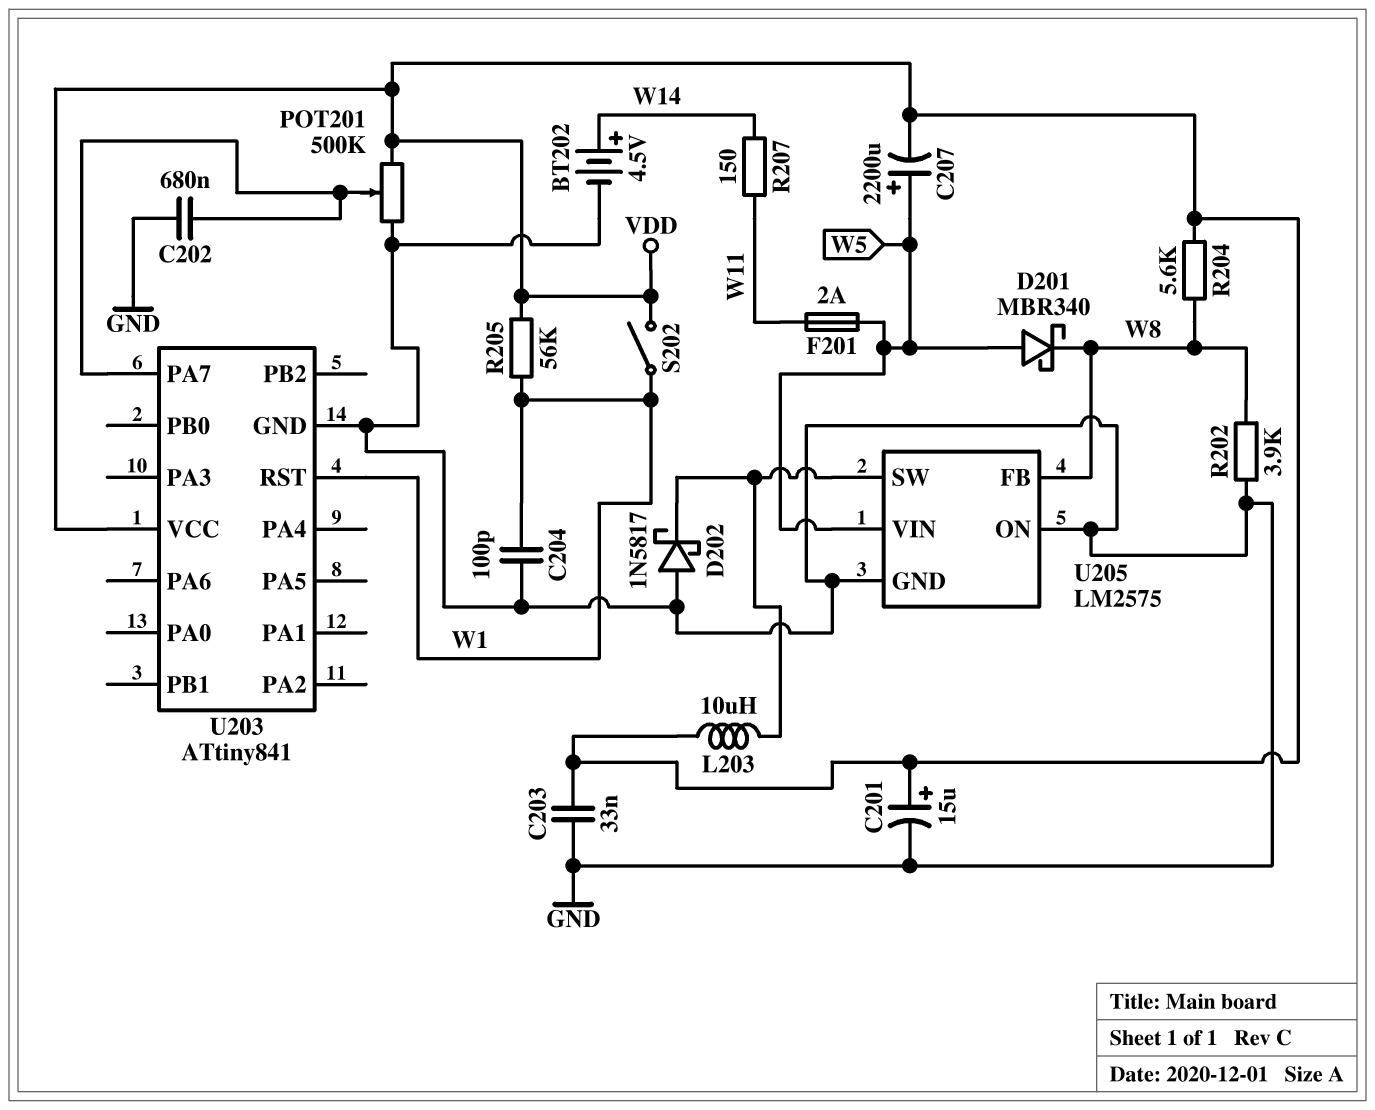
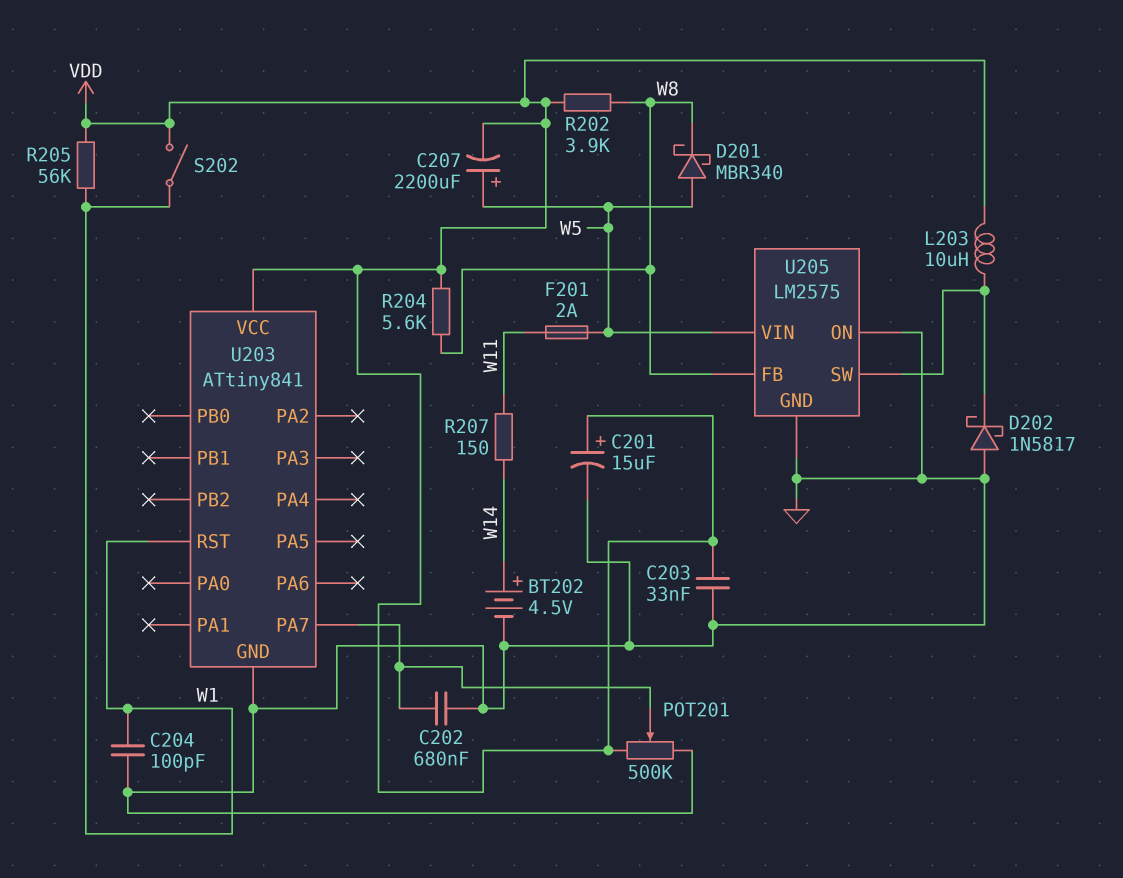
R202: 3.9k (GND, W8) -> 3.9k (VDD, W8)

